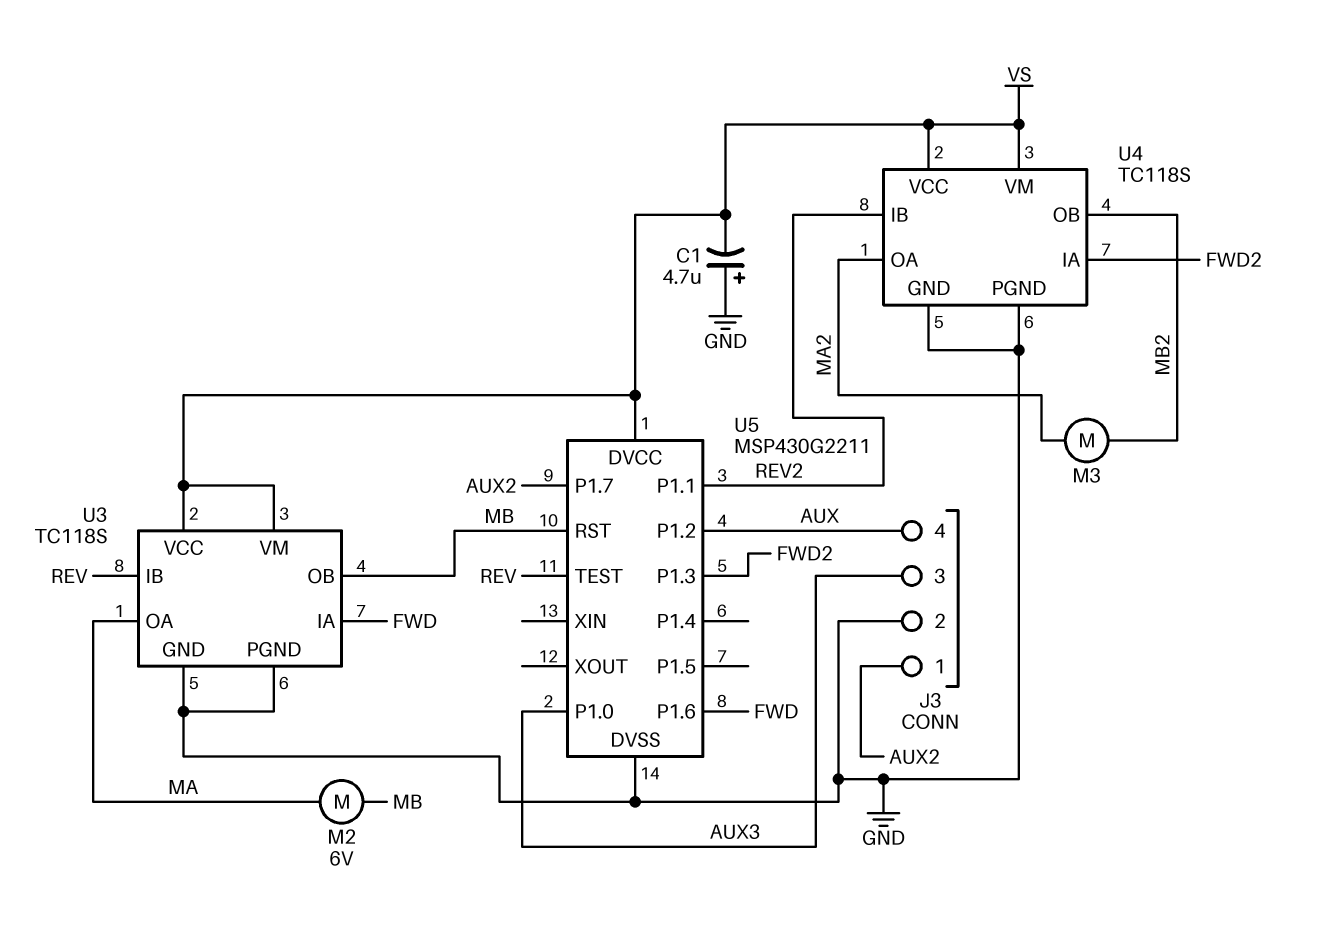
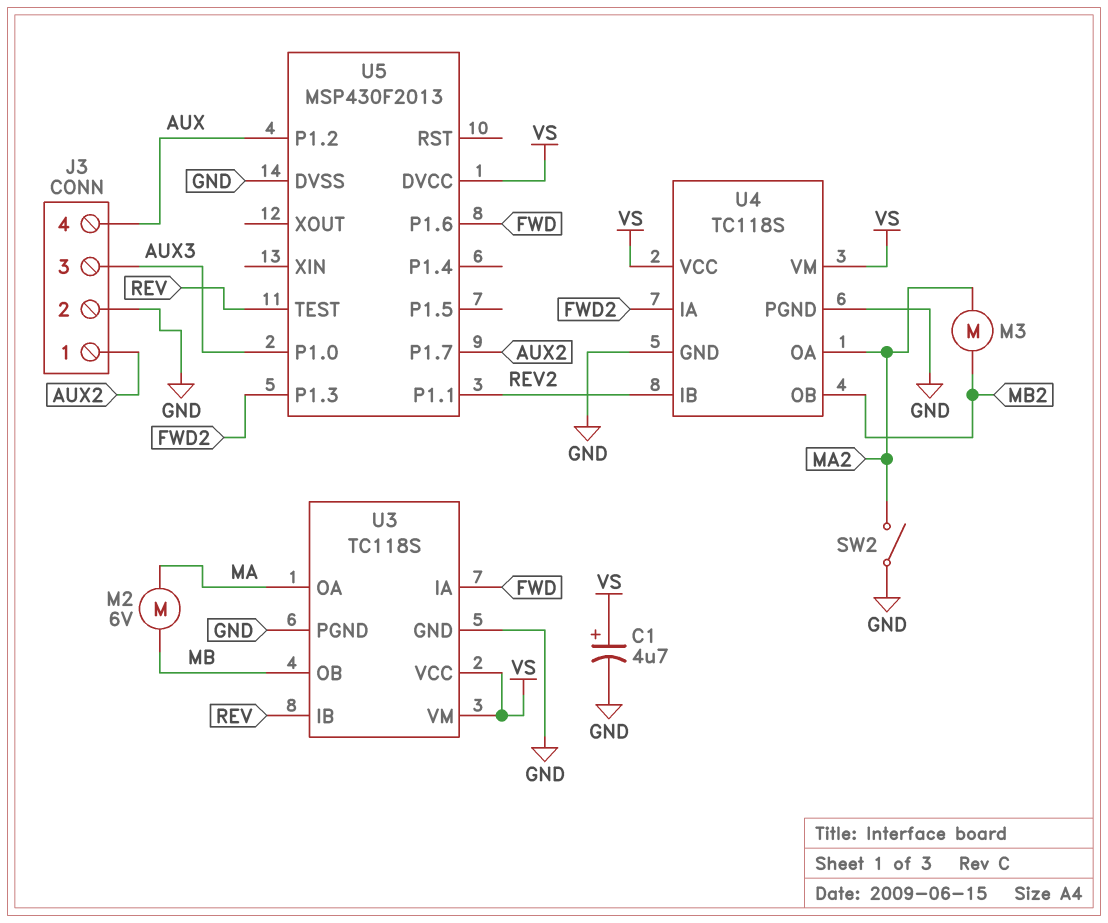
C1: 4.7uF (plus GND, minus VS) -> 4.7uF (plus VS, minus GND)
SW2: none -> switch (GND, MA2)
U5: MSP430G2211 -> MSP430F2013
U5 pin RST: MB -> none

